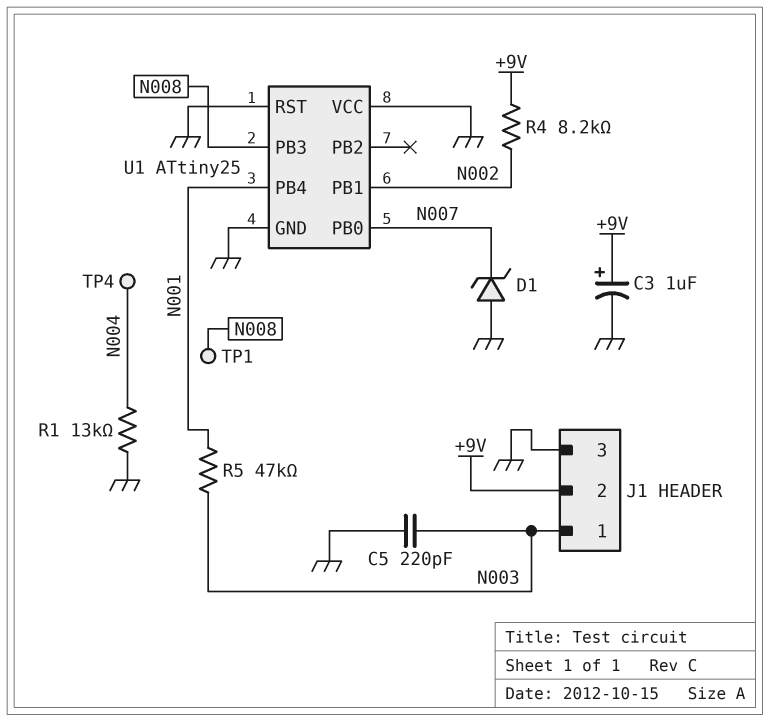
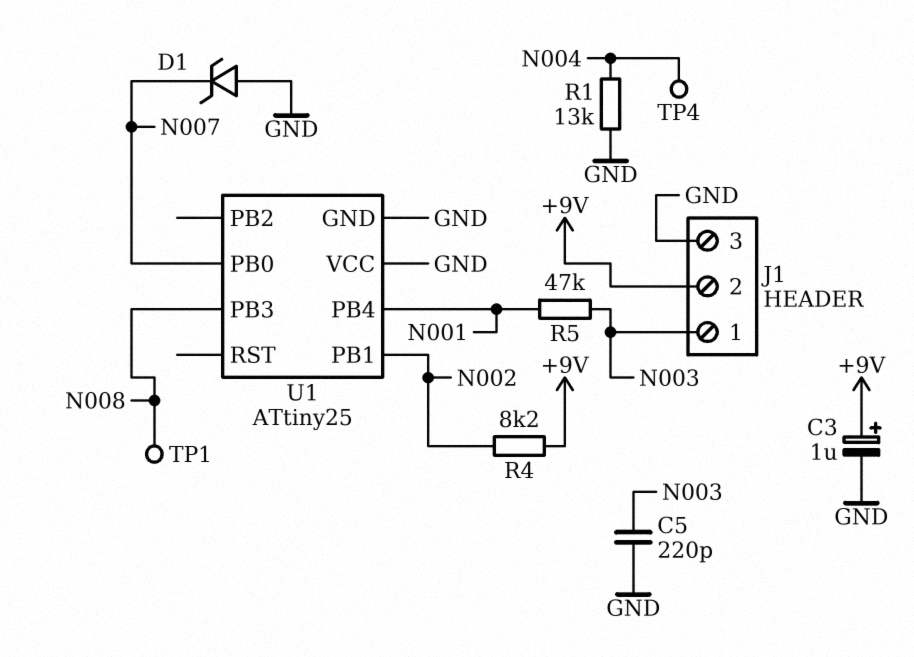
U1 pin RST: GND -> none

